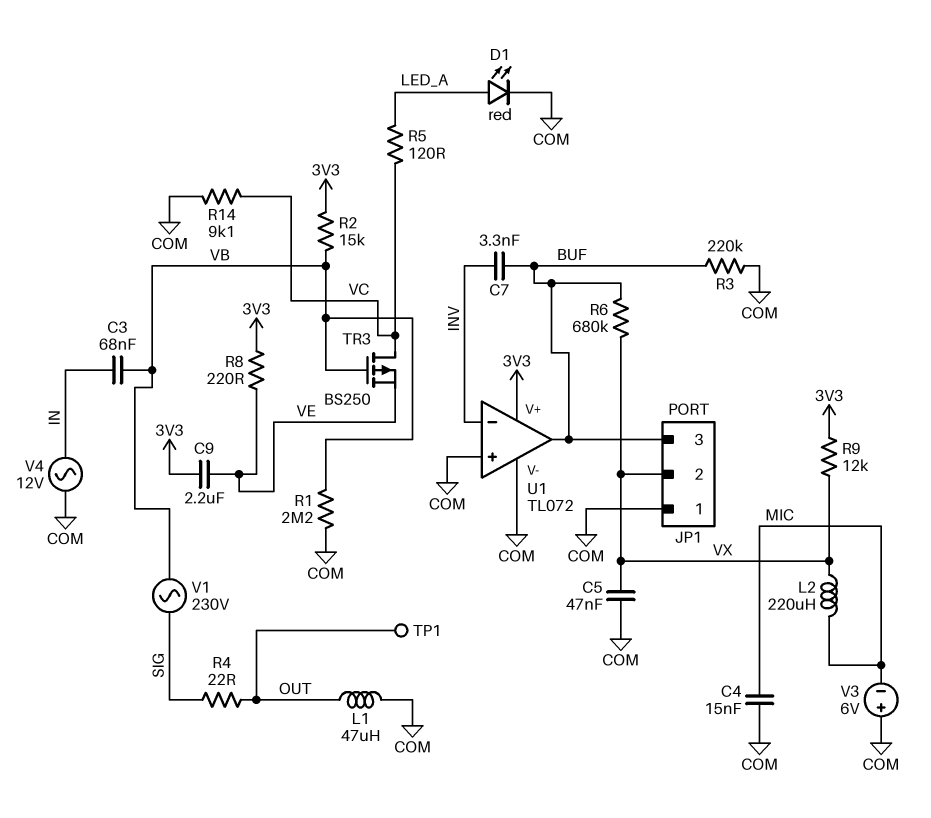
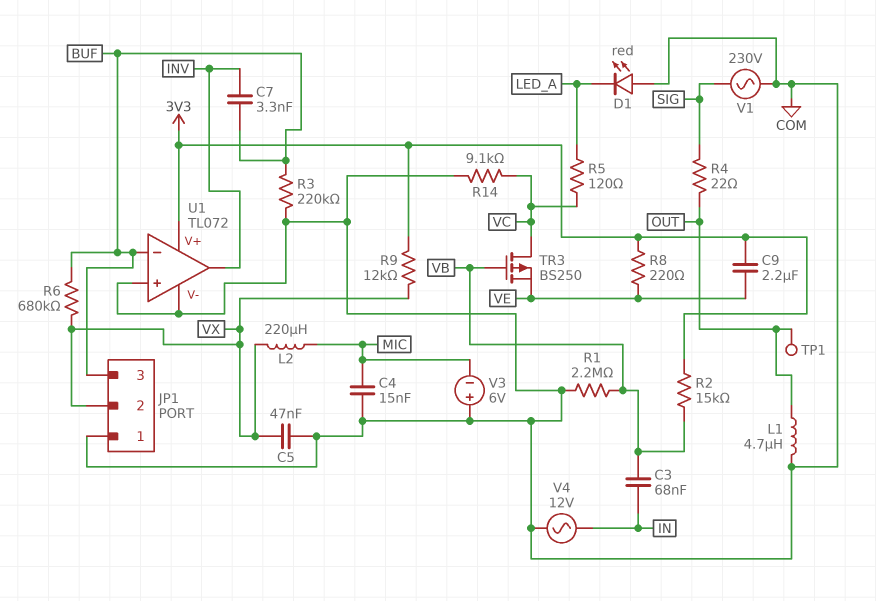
D1: LED red (A LED_A, K COM) -> LED red (A COM, K LED_A)
L1: 47uH (COM, OUT) -> 4.7uH (COM, OUT)
U1 pin in-: INV -> BUF
U1 pin out: BUF -> INV
V1: AC 230V (SIG, VB) -> AC 230V (COM, SIG)

